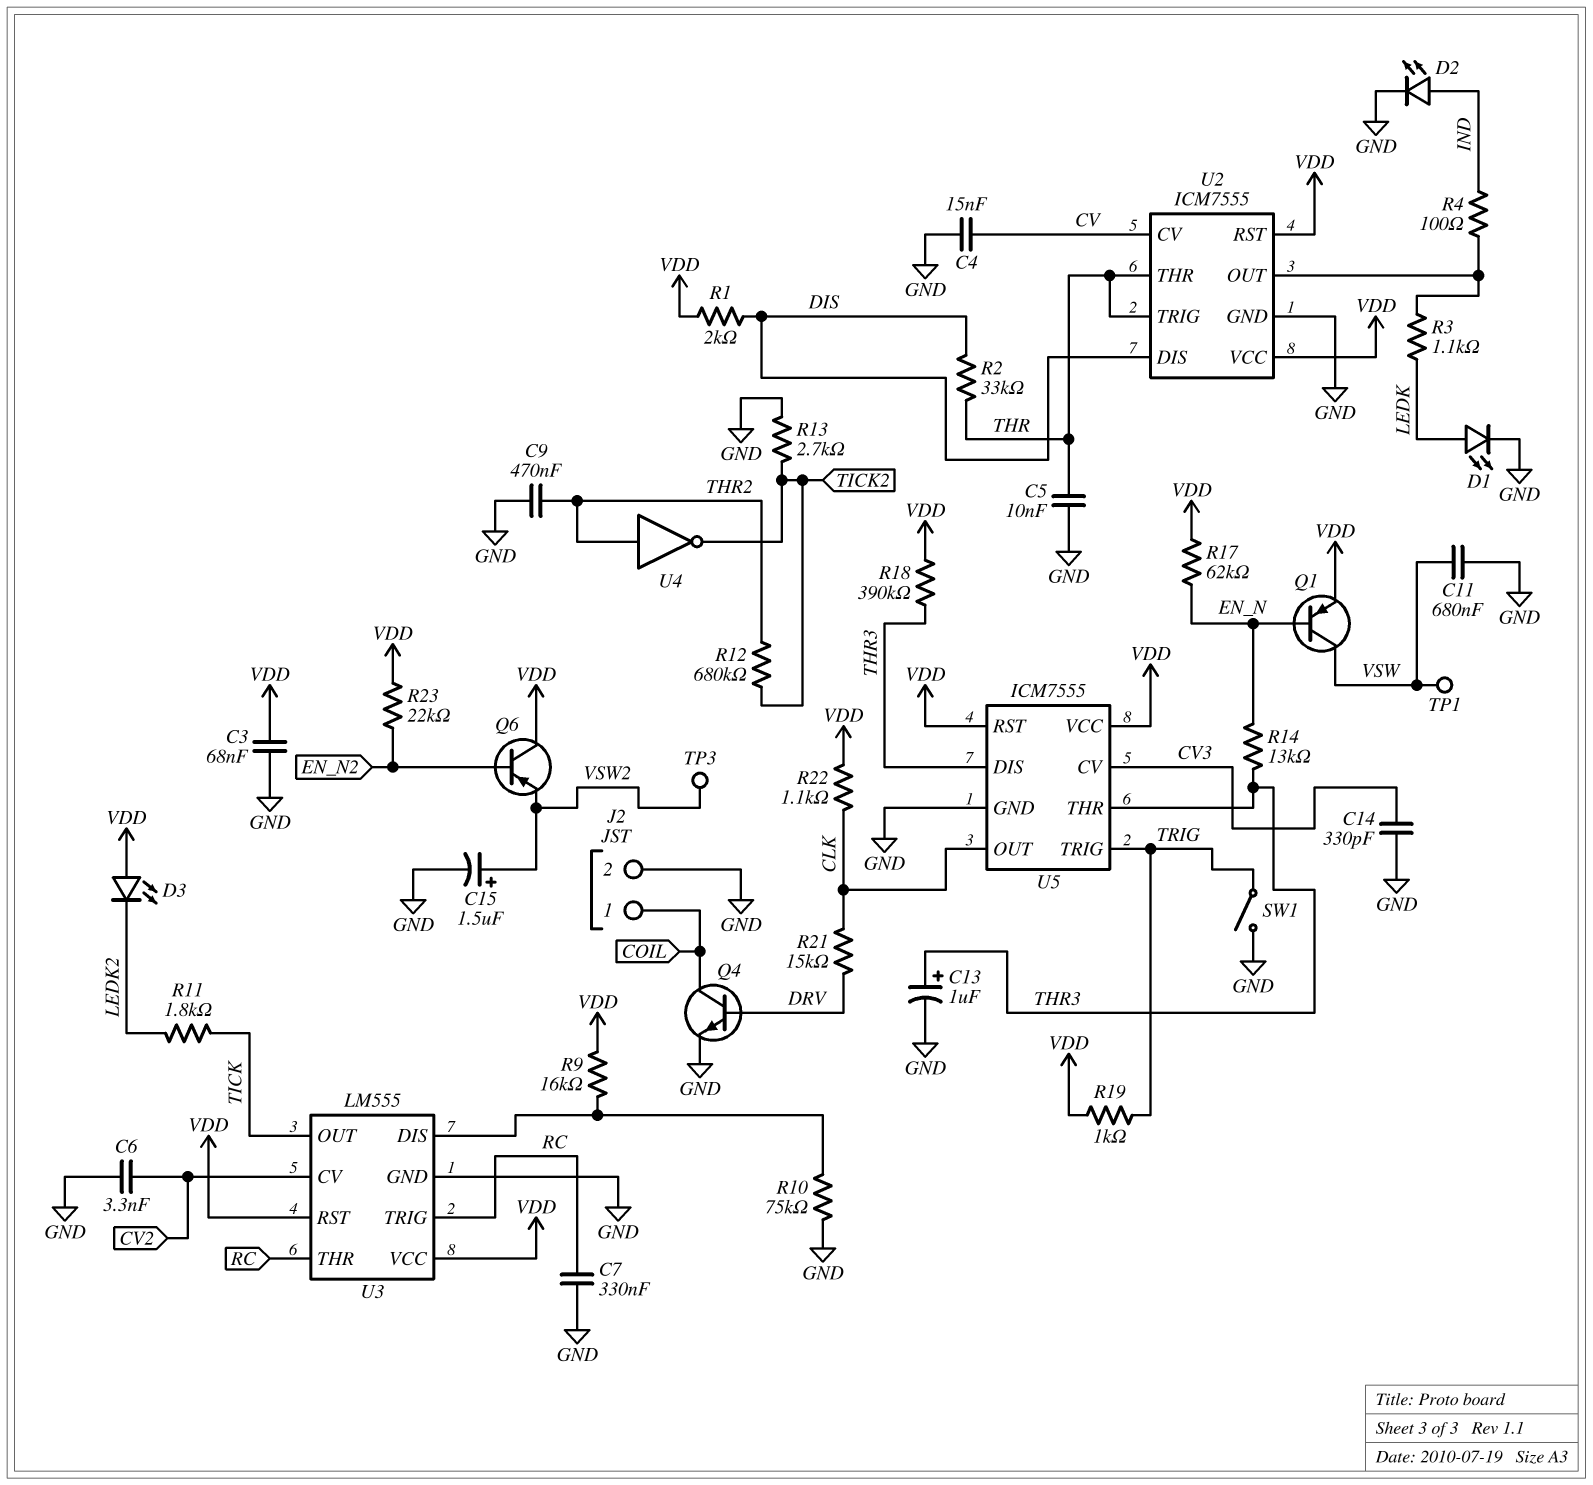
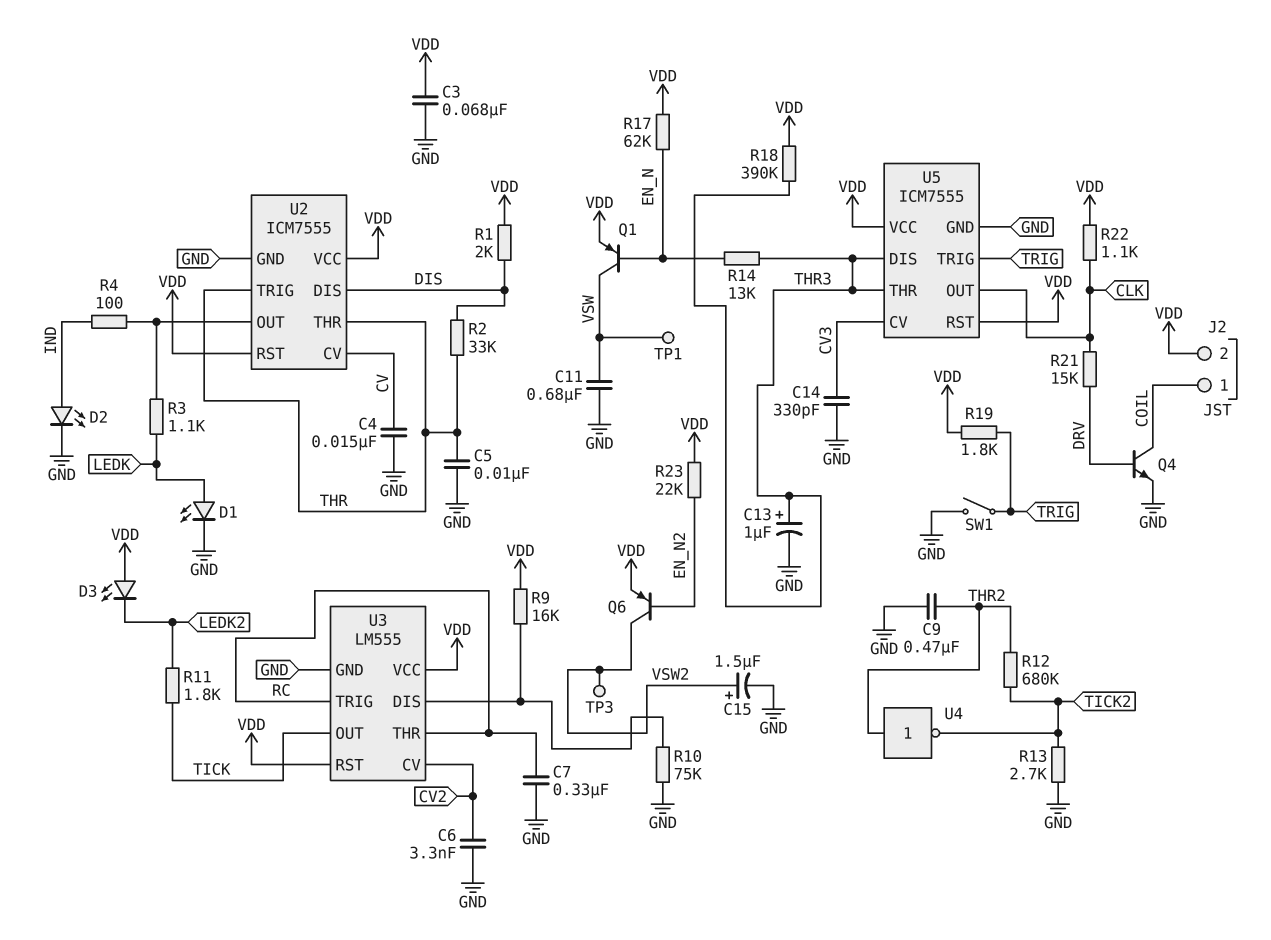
J2 pin 2: GND -> VDD
Q6: PNP (B EN_N2, C VDD, E VSW2) -> PNP (B EN_N2, C VSW2, E VDD)
R19: 1k (TRIG, VDD) -> 1.8k (TRIG, VDD)

